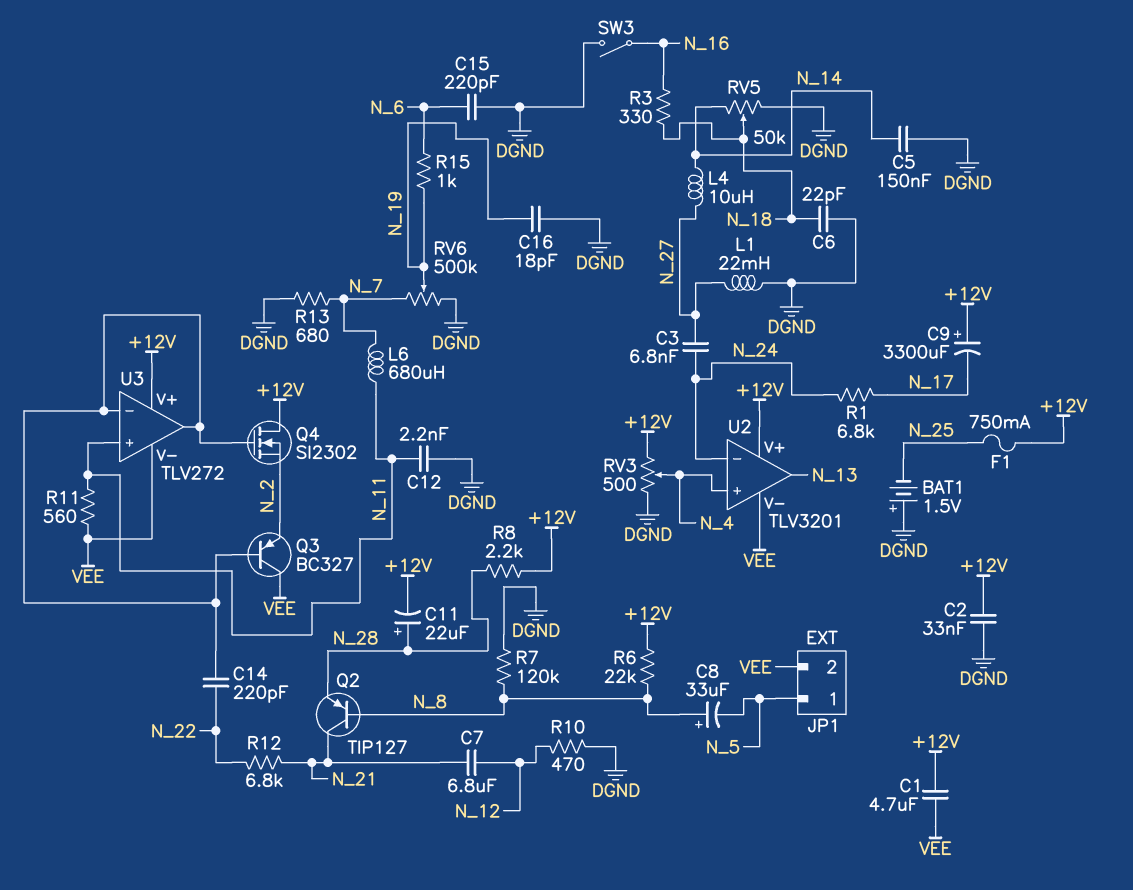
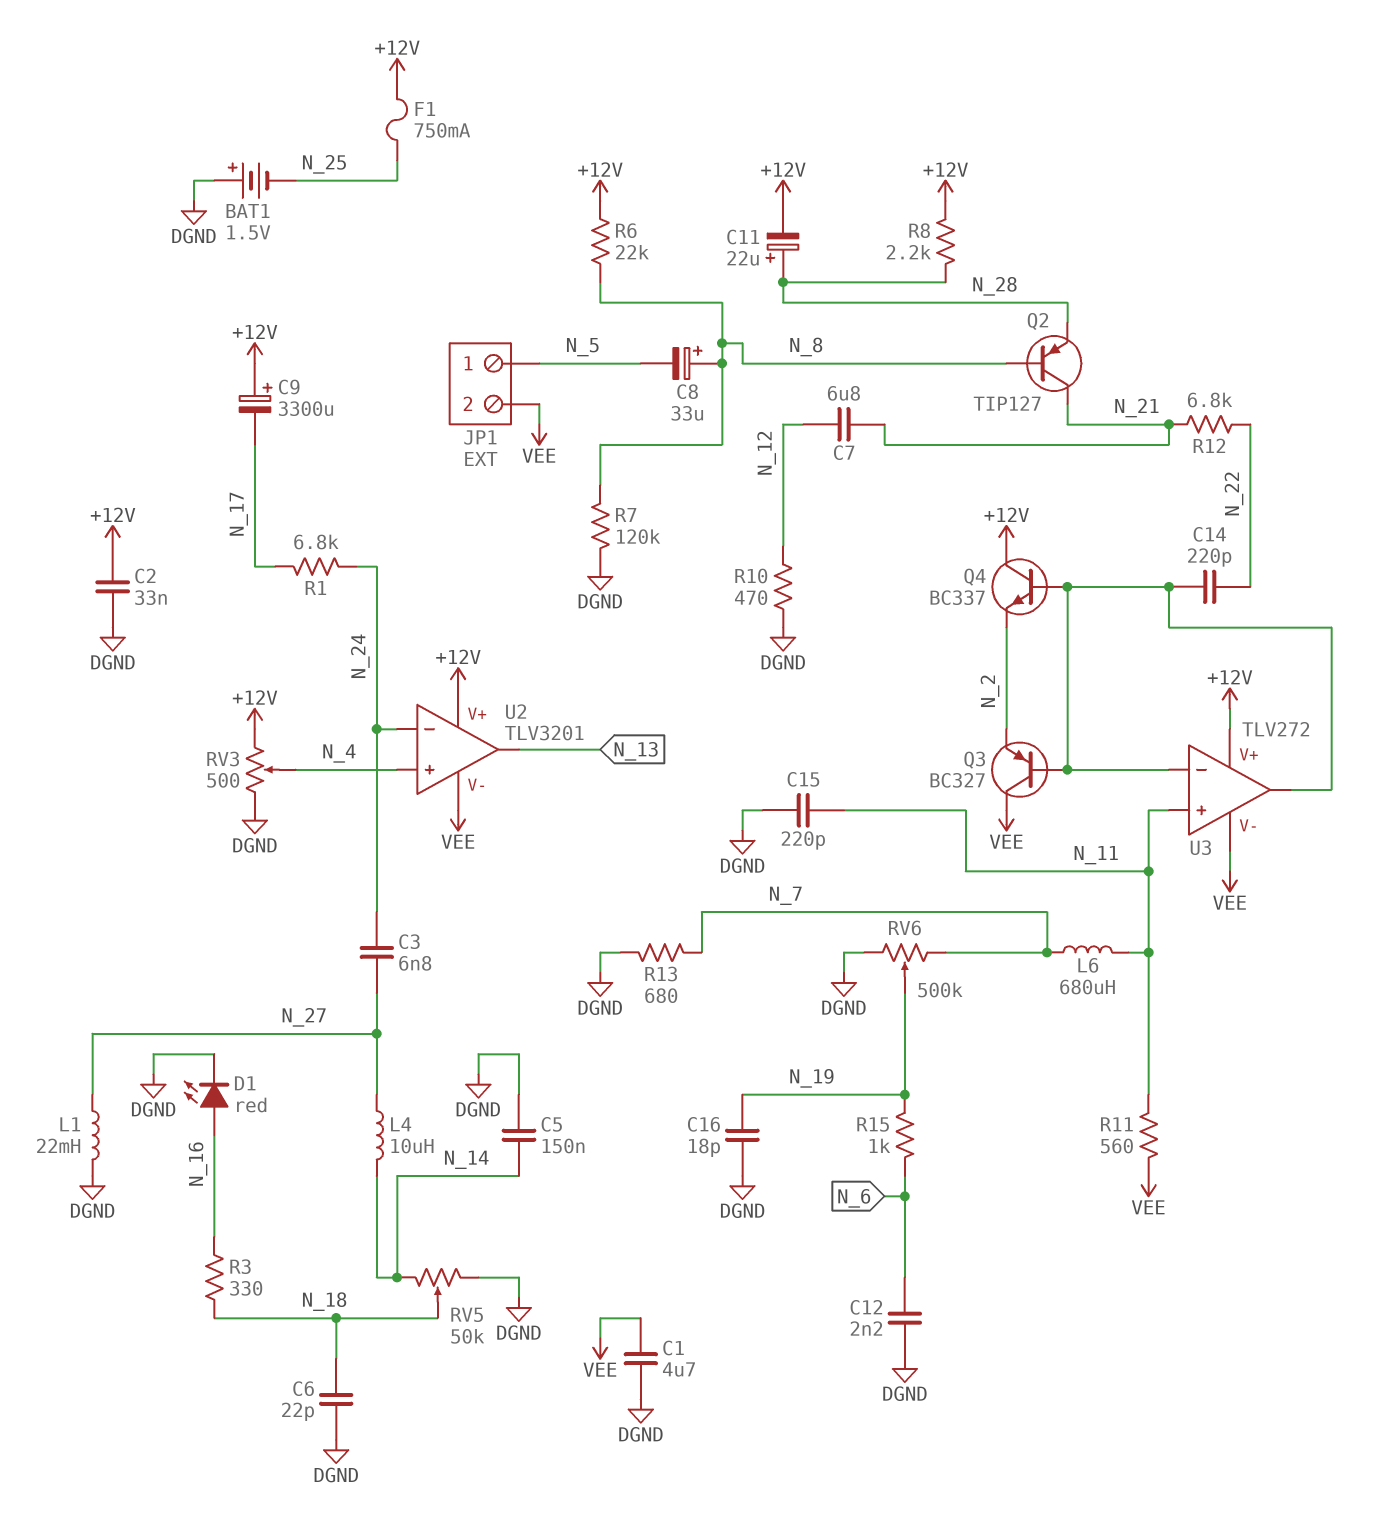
C1: 4.7uF (+12V, VEE) -> 4.7uF (DGND, VEE)
C12: 2.2nF (DGND, N_11) -> 2.2nF (DGND, N_6)
C15: 220pF (DGND, N_6) -> 220pF (DGND, N_11)
D1: none -> LED red (A N_16, K DGND)
Q4: NMOS SI2302 (G U3/in-, D +12V, S N_2) -> NPN BC337 (B U3/in-, C +12V, E N_2)
SW3: switch (DGND, N_16) -> none

